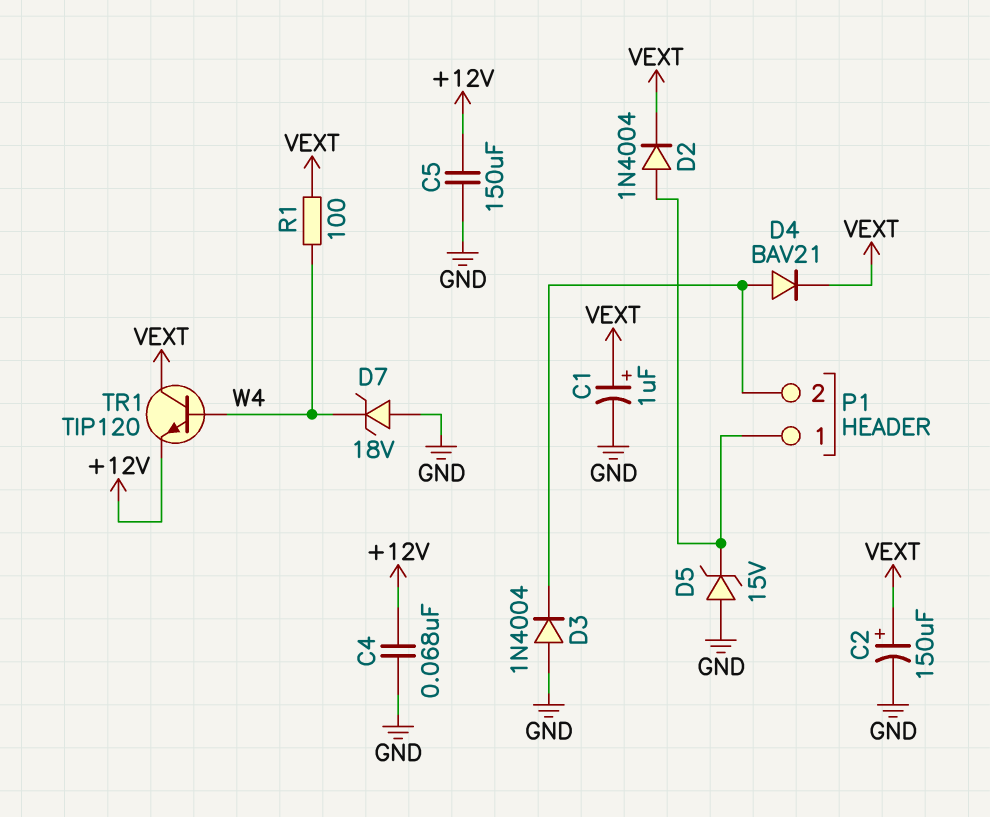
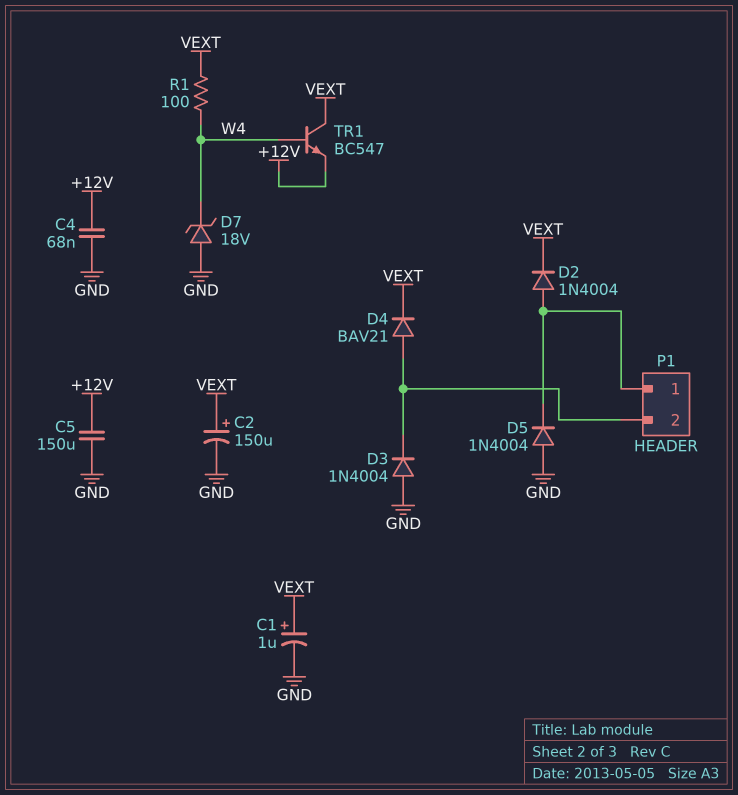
D5: zener 15V (A GND, K P1/1) -> diode 1N4004 (A GND, K P1/1)
TR1: NPN TIP120 (B W4, C VEXT, E +12V) -> NPN BC547 (B W4, C VEXT, E +12V)

